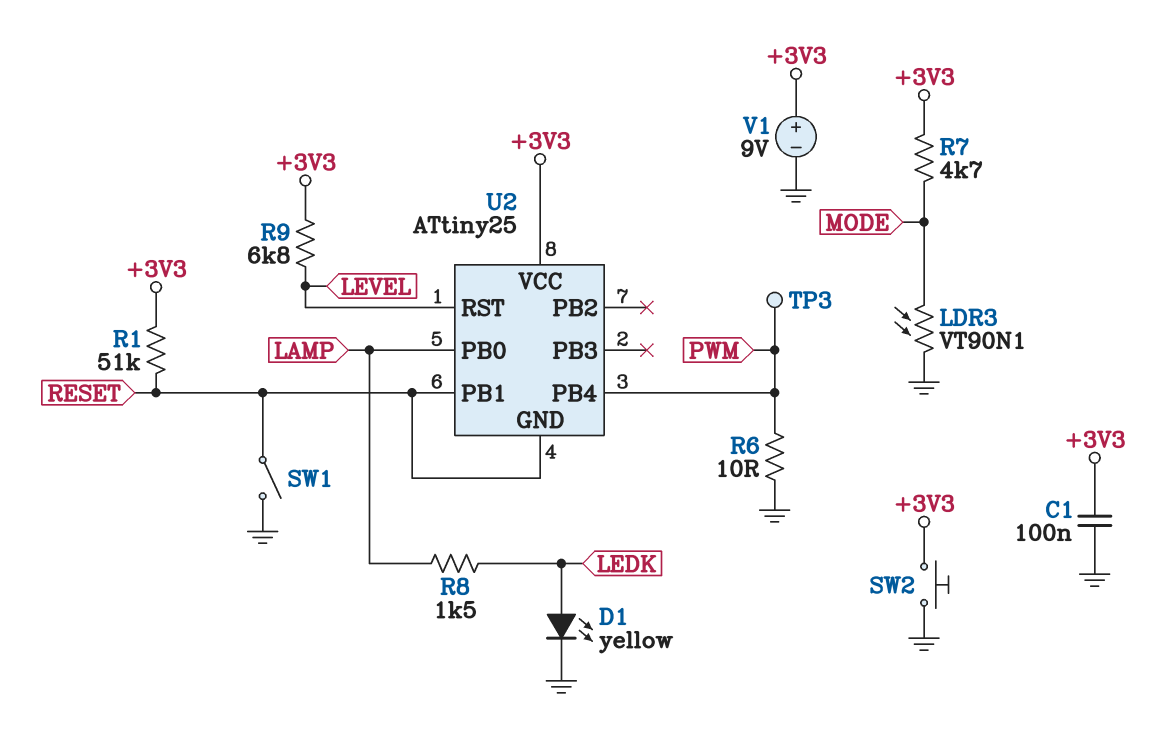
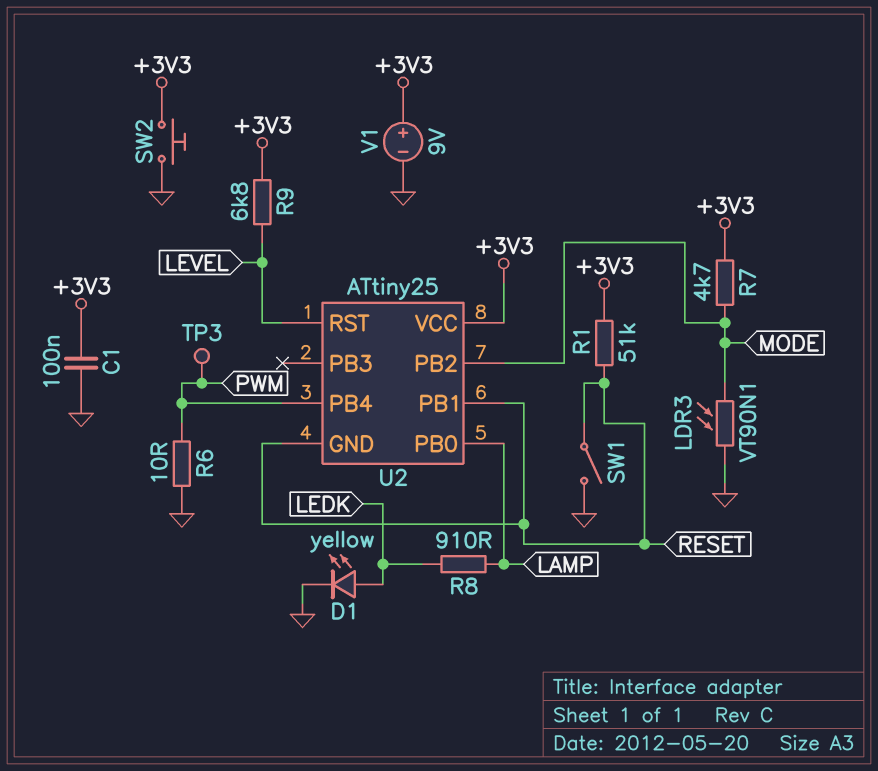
R8: 1.5k (LAMP, LEDK) -> 910 (LAMP, LEDK)
U2 pin PB2: none -> MODE

